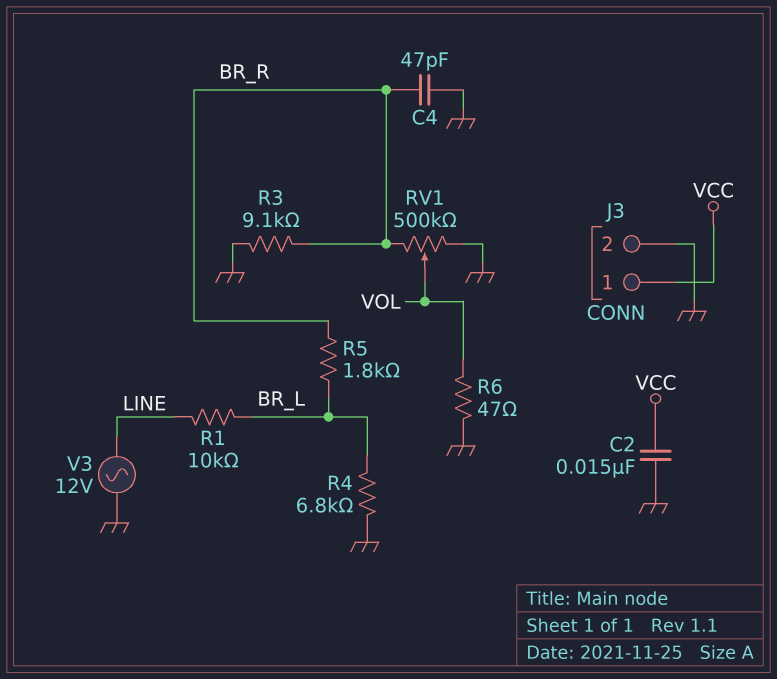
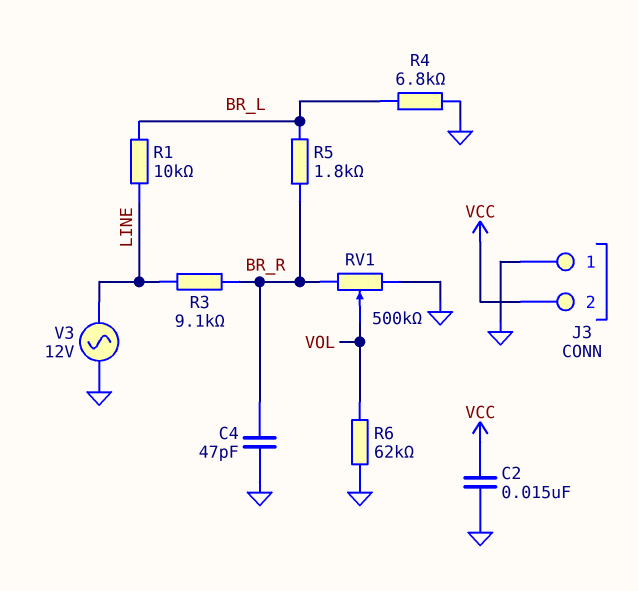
J3 pin 1: VCC -> GND
J3 pin 2: GND -> VCC
R3: 9.1k (BR_R, GND) -> 9.1k (BR_R, LINE)
R6: 47 (GND, VOL) -> 62k (GND, VOL)

